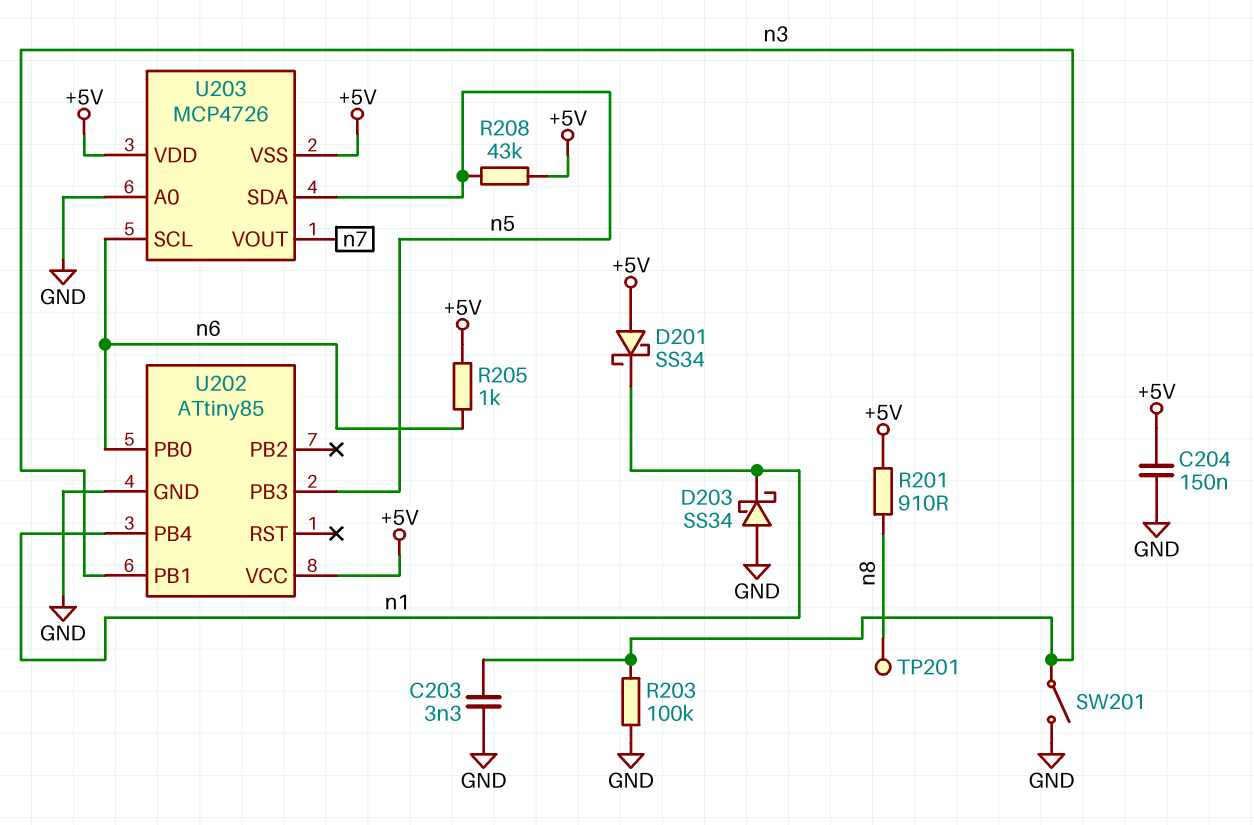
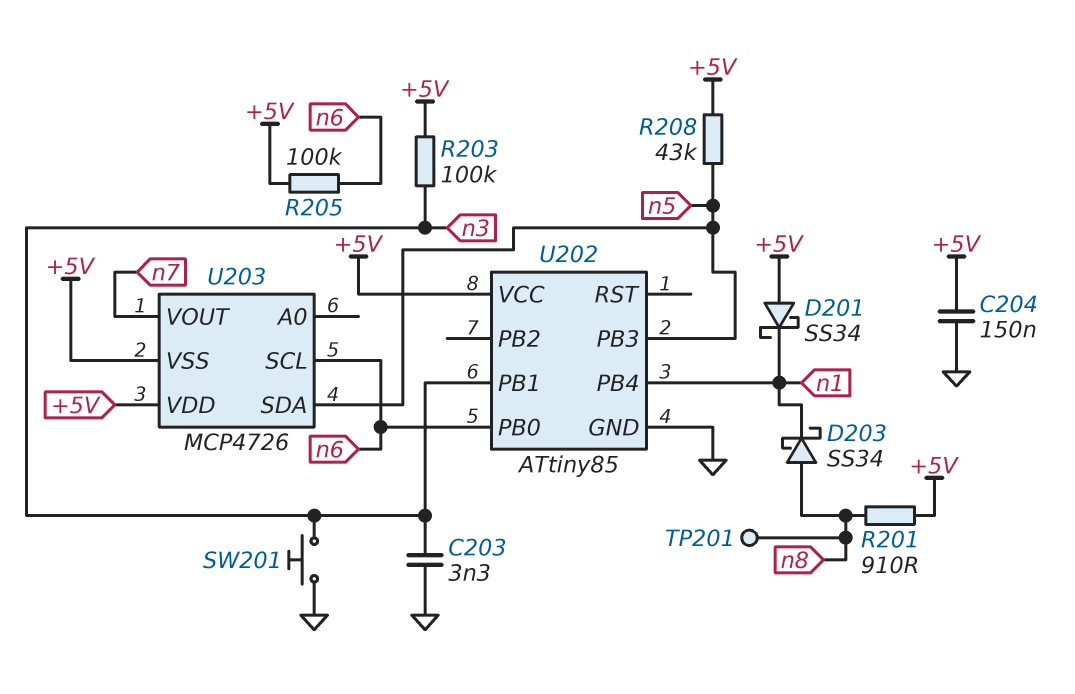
D203: schottky SS34 (A GND, K n1) -> schottky SS34 (A n8, K n1)
R203: 100k (GND, n3) -> 100k (+5V, n3)
R205: 1k (+5V, n6) -> 100k (+5V, n6)
SW201: switch (GND, n3) -> button (GND, n3)
U203 pin A0: GND -> none

